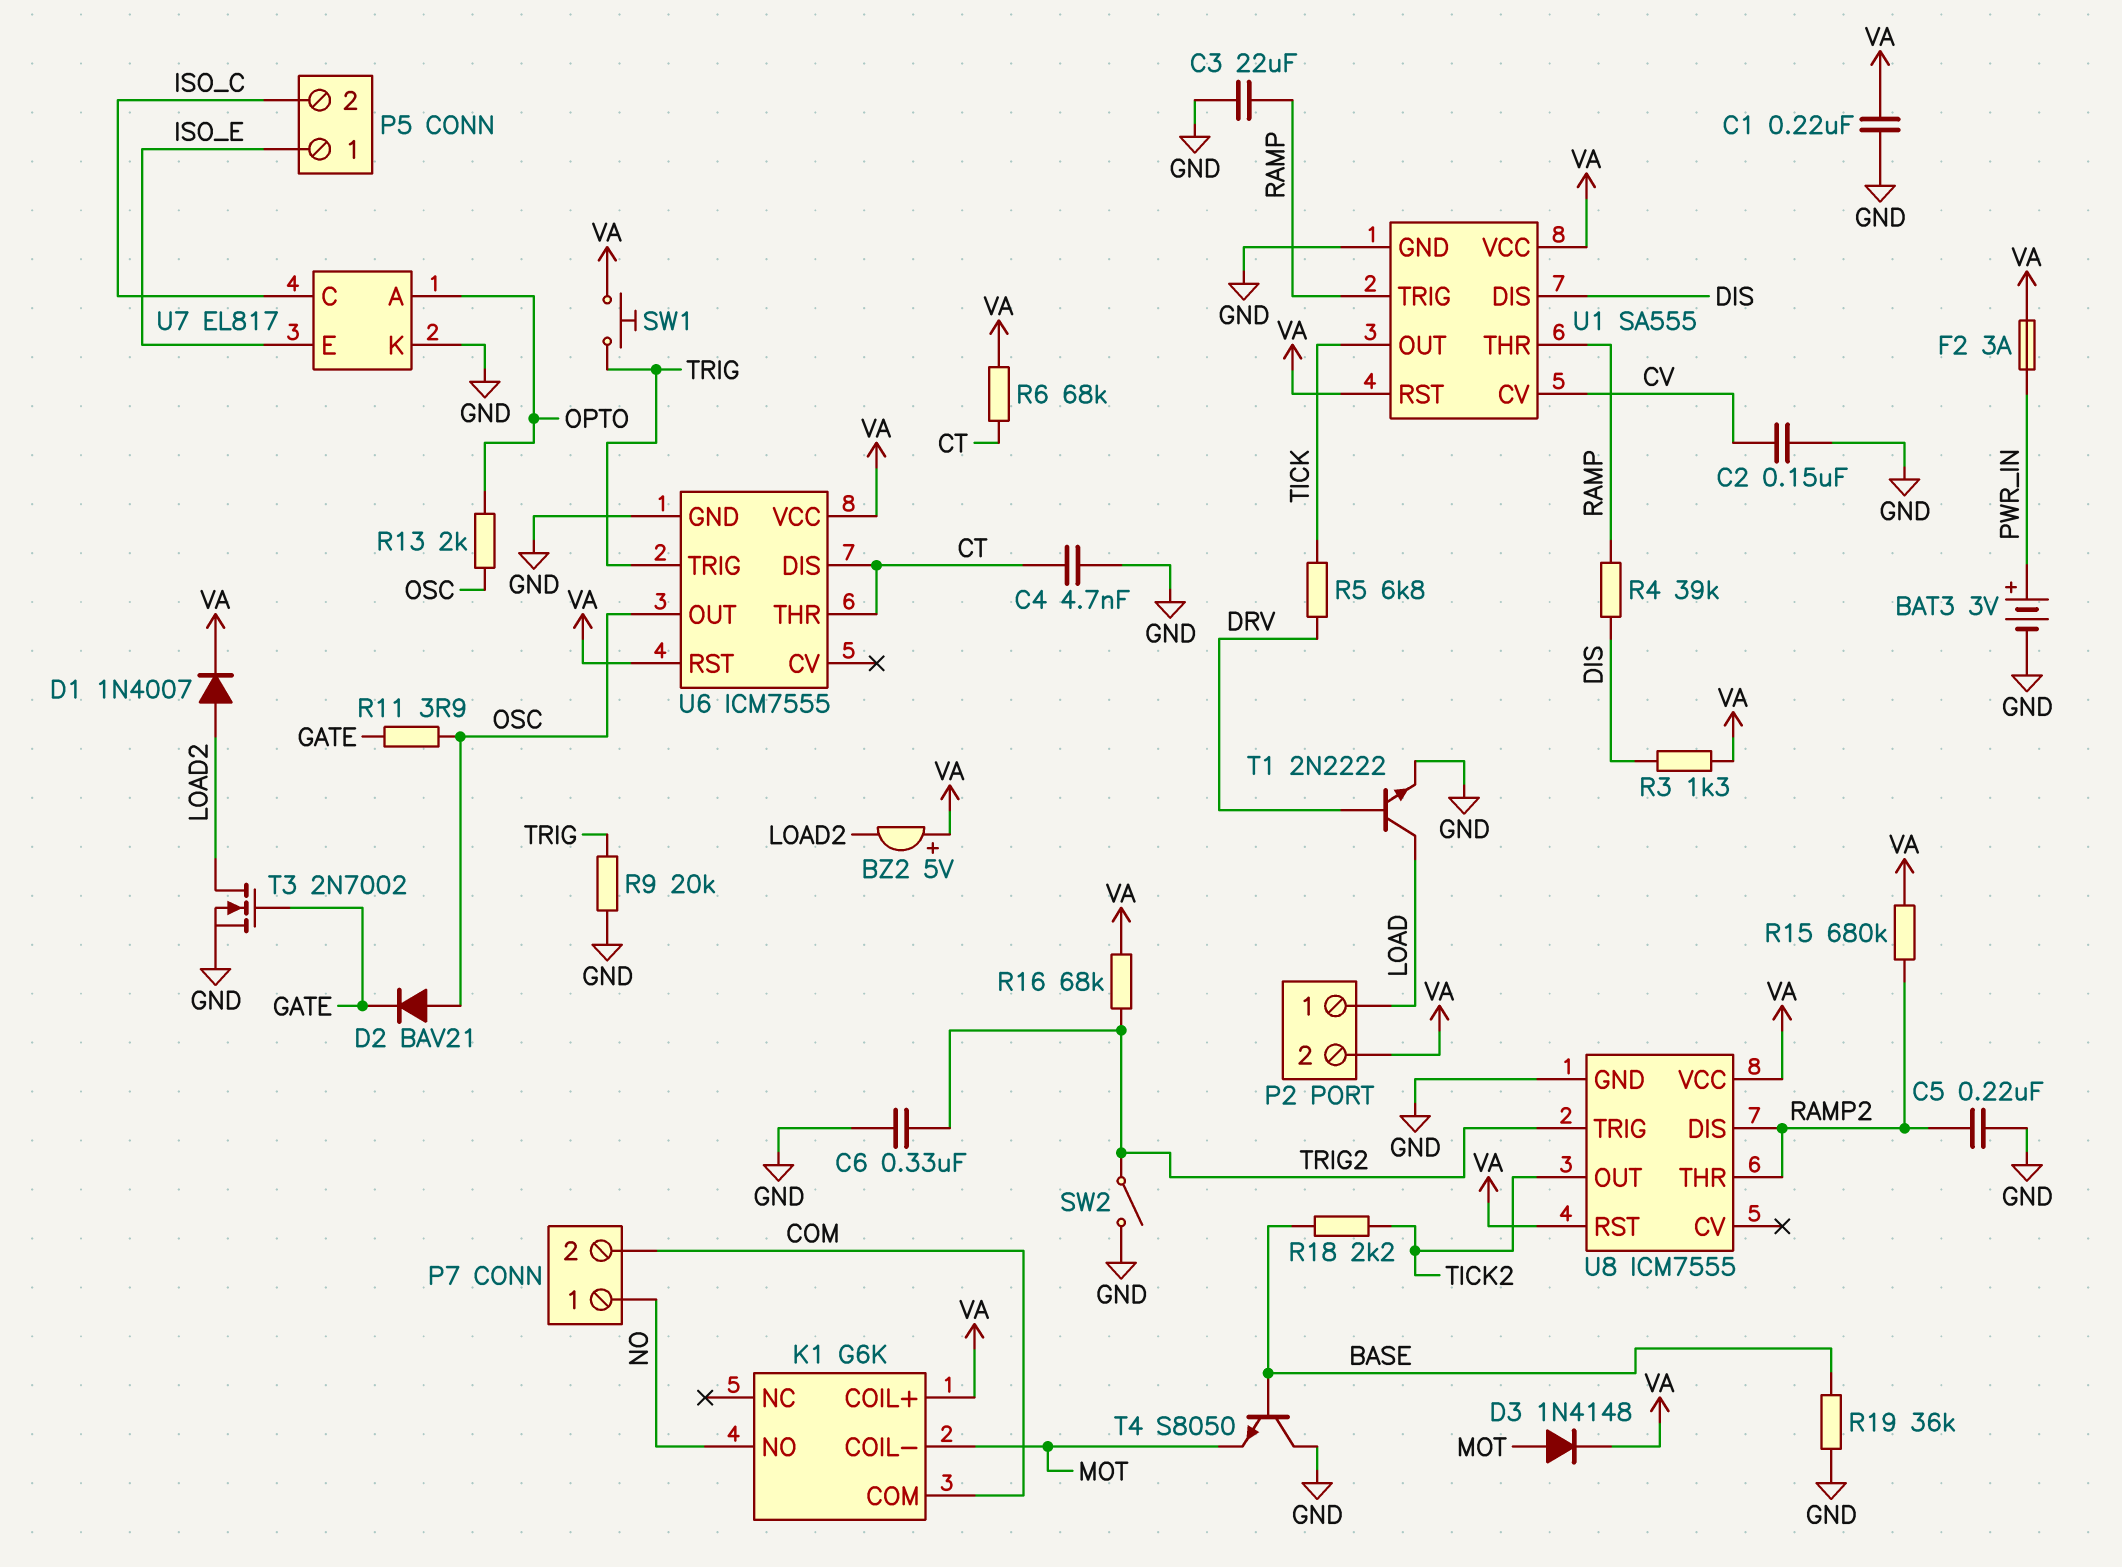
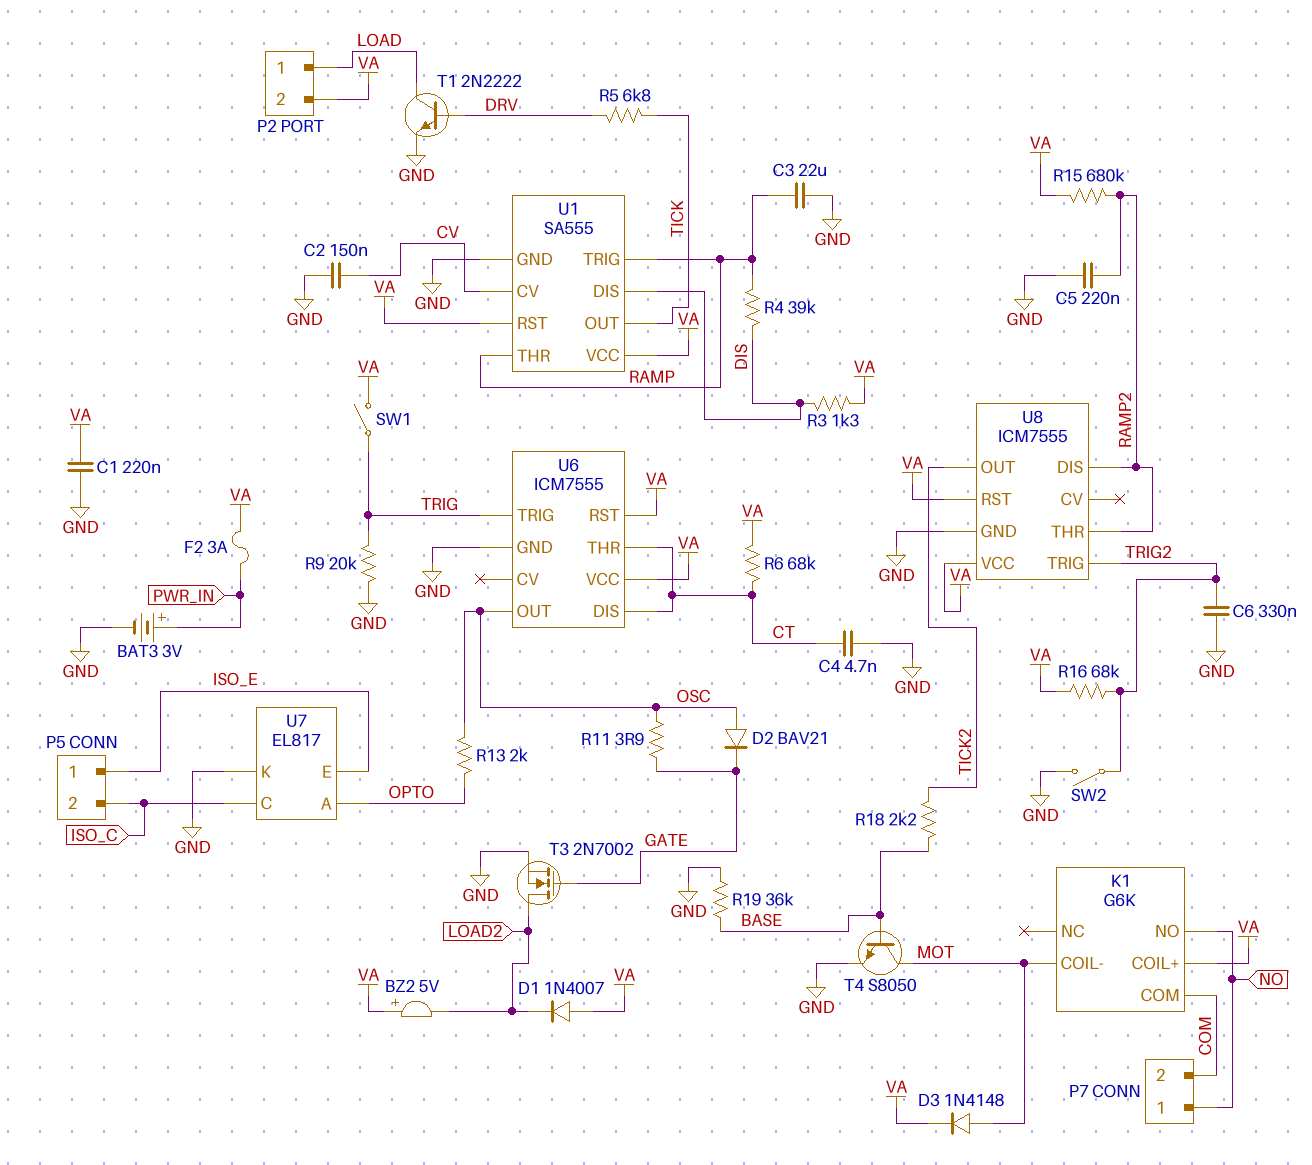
D1: diode 1N4007 (A LOAD2, K VA) -> diode 1N4007 (A VA, K LOAD2)
SW1: button (TRIG, VA) -> switch (TRIG, VA)
T4: NPN S8050 (B BASE, C GND, E MOT) -> NPN S8050 (B BASE, C MOT, E GND)

